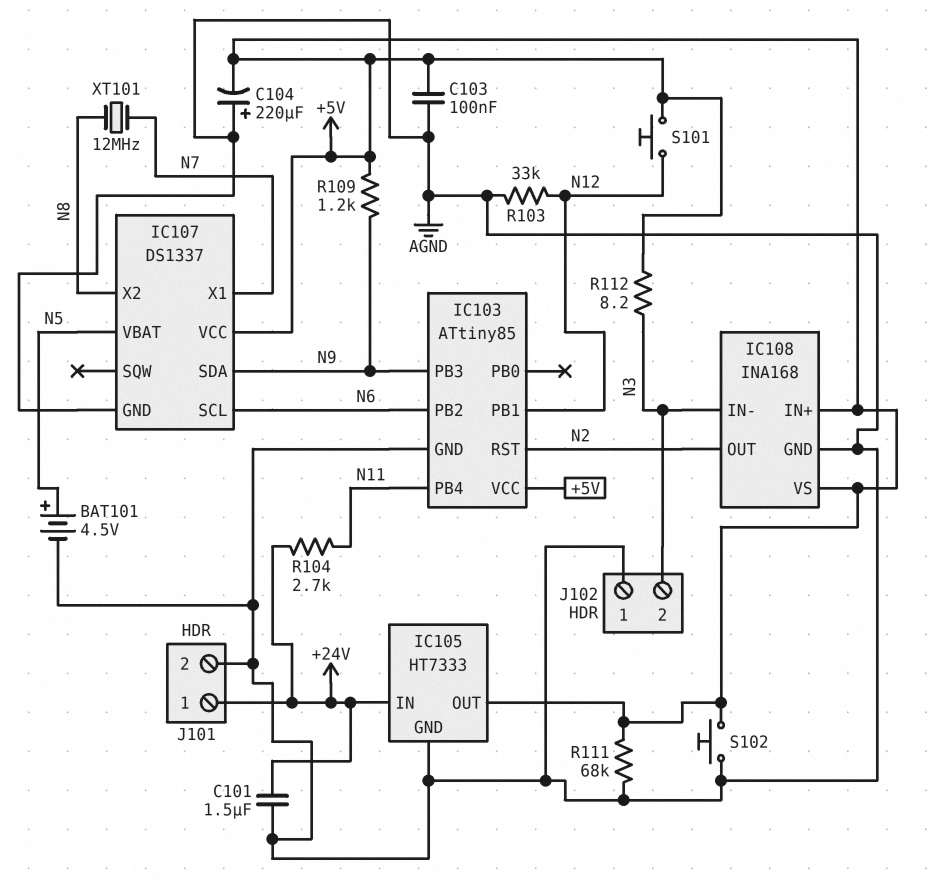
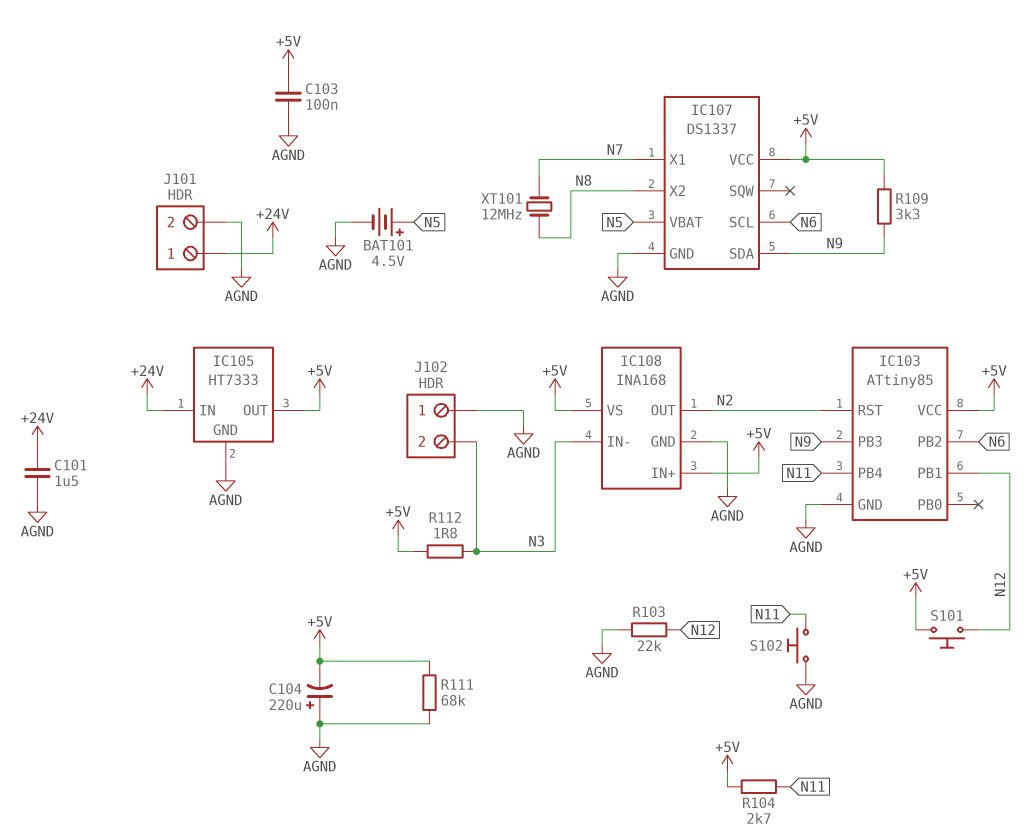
R103: 33k (AGND, N12) -> 22k (AGND, N12)
R104: 2.7k (+24V, N11) -> 2.7k (+5V, N11)
R109: 1.2k (+5V, N9) -> 3.3k (+5V, N9)
R112: 8.2 (+5V, N3) -> 1.8 (+5V, N3)
S102: button (+5V, AGND) -> button (AGND, N11)

